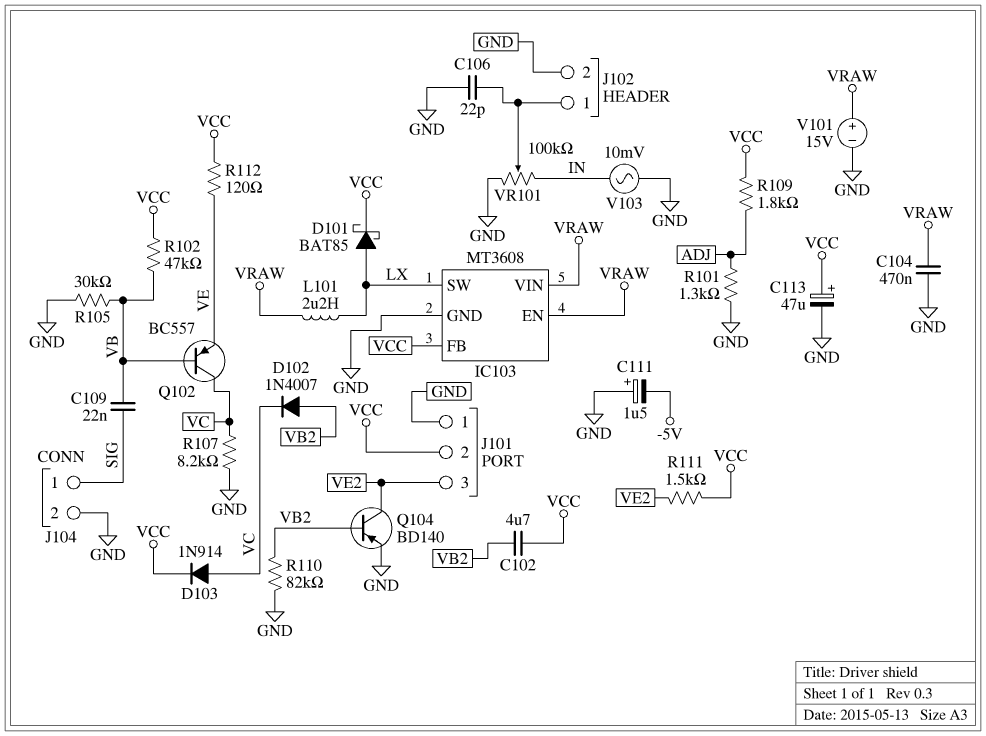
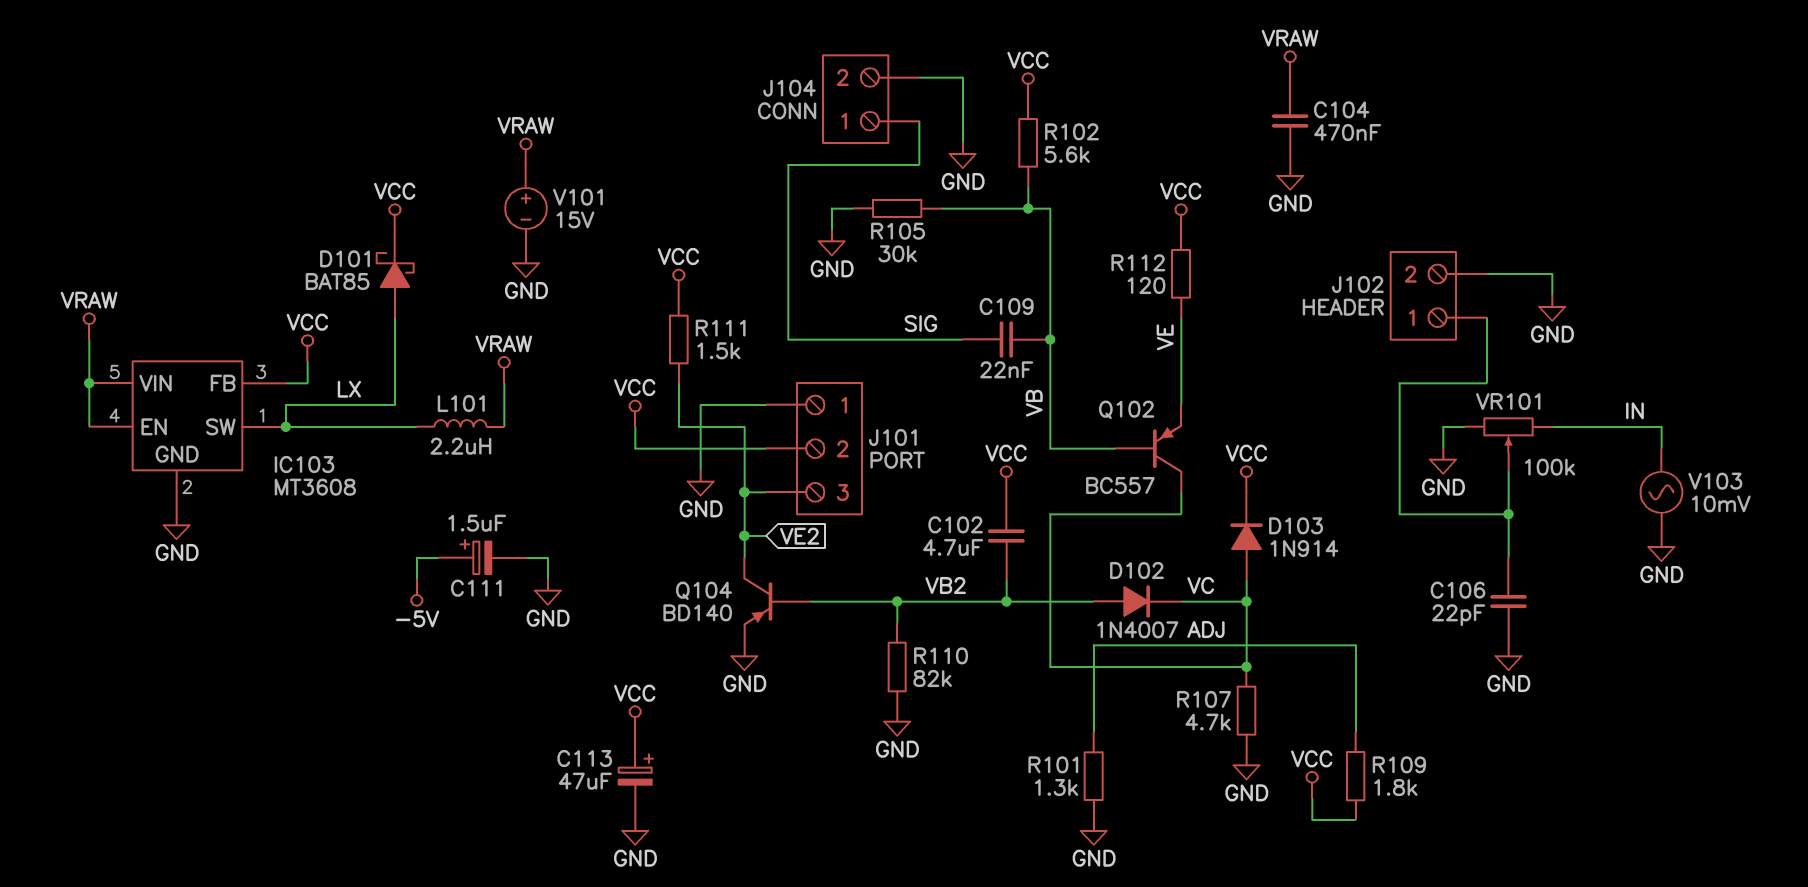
C111: 1.5uF (plus GND, minus -5V) -> 1.5uF (plus -5V, minus GND)
R102: 47k (VB, VCC) -> 5.6k (VB, VCC)
R107: 8.2k (GND, VC) -> 4.7k (GND, VC)

